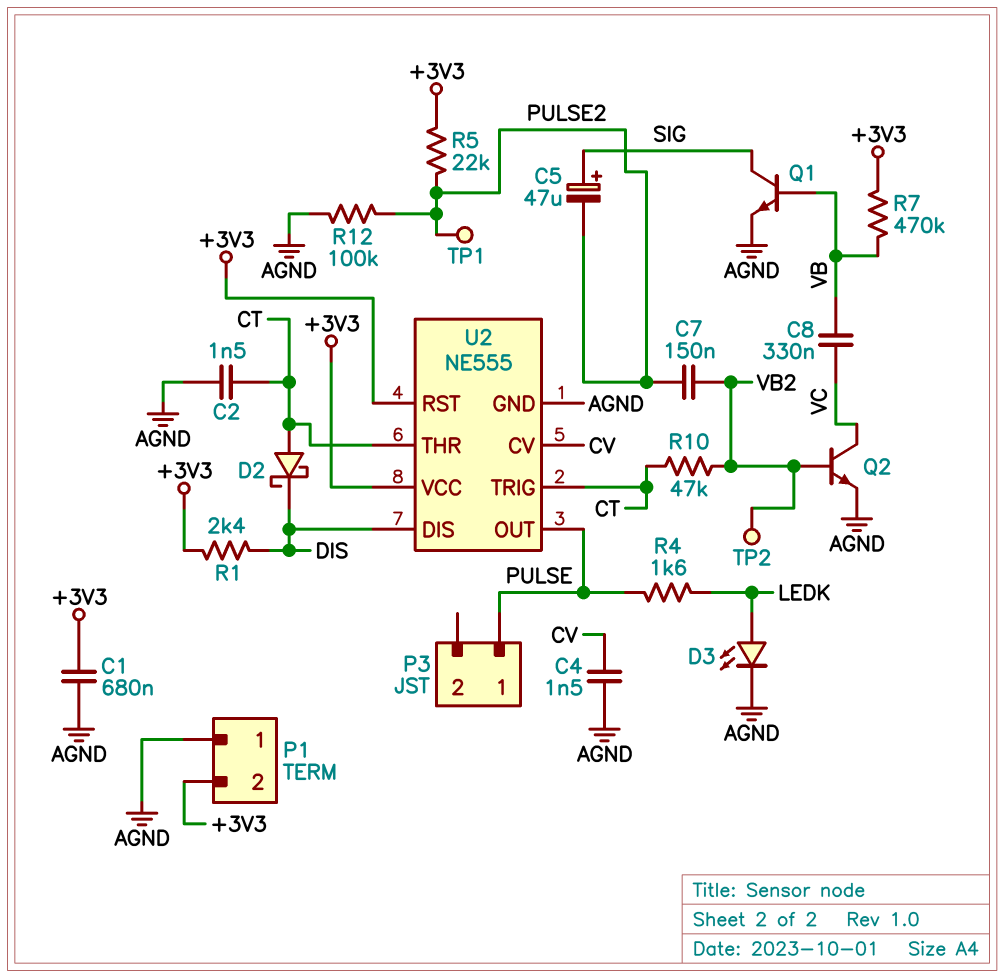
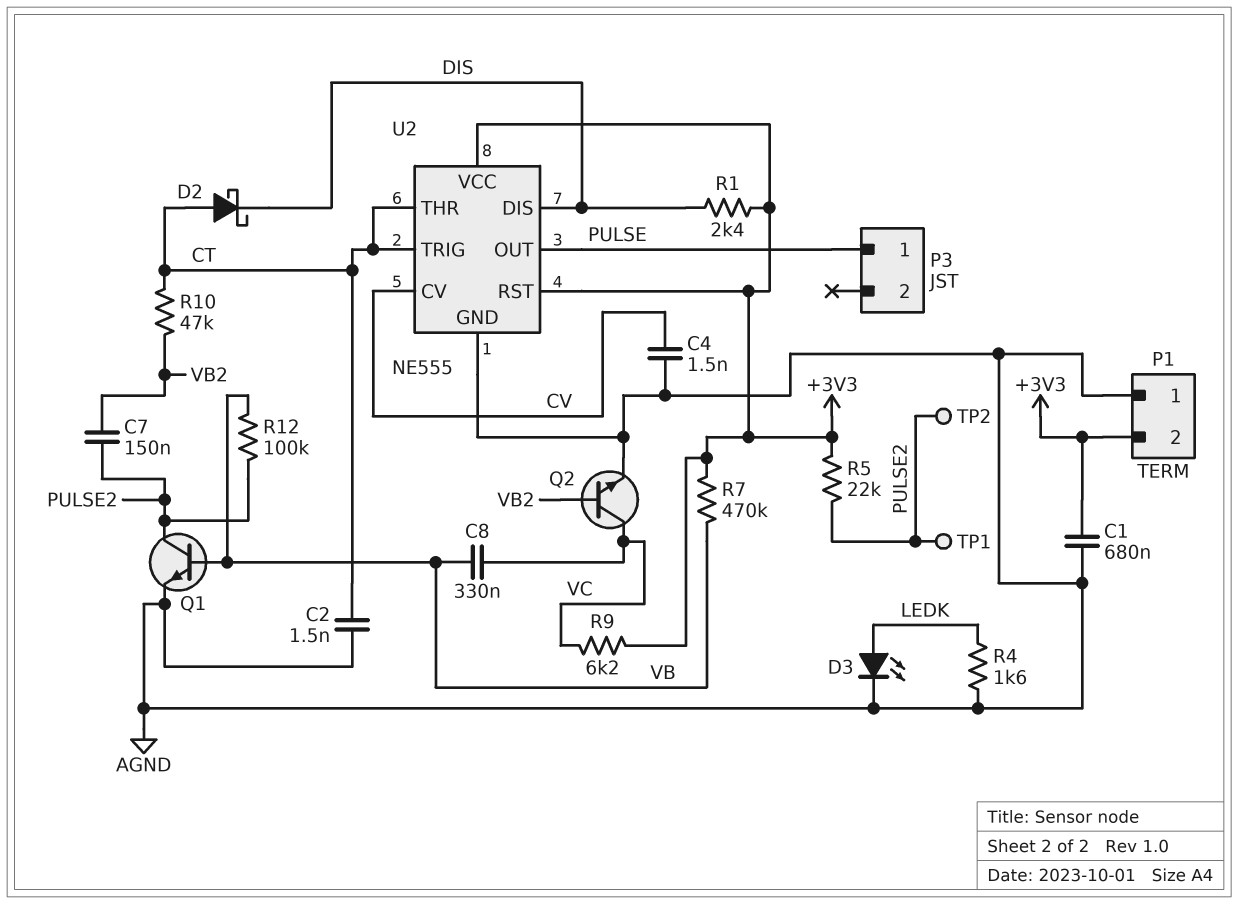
C5: 47uF (plus SIG, minus PULSE2) -> none
Q1: NPN (B VB, C SIG, E AGND) -> NPN (B VB, C PULSE2, E AGND)
R4: 1.6k (LEDK, PULSE) -> 1.6k (AGND, LEDK)
R9: none -> 6.2k (+3V3, VC)
R12: 100k (AGND, PULSE2) -> 100k (PULSE2, VB)
TP2: test point (VB2) -> test point (PULSE2)

